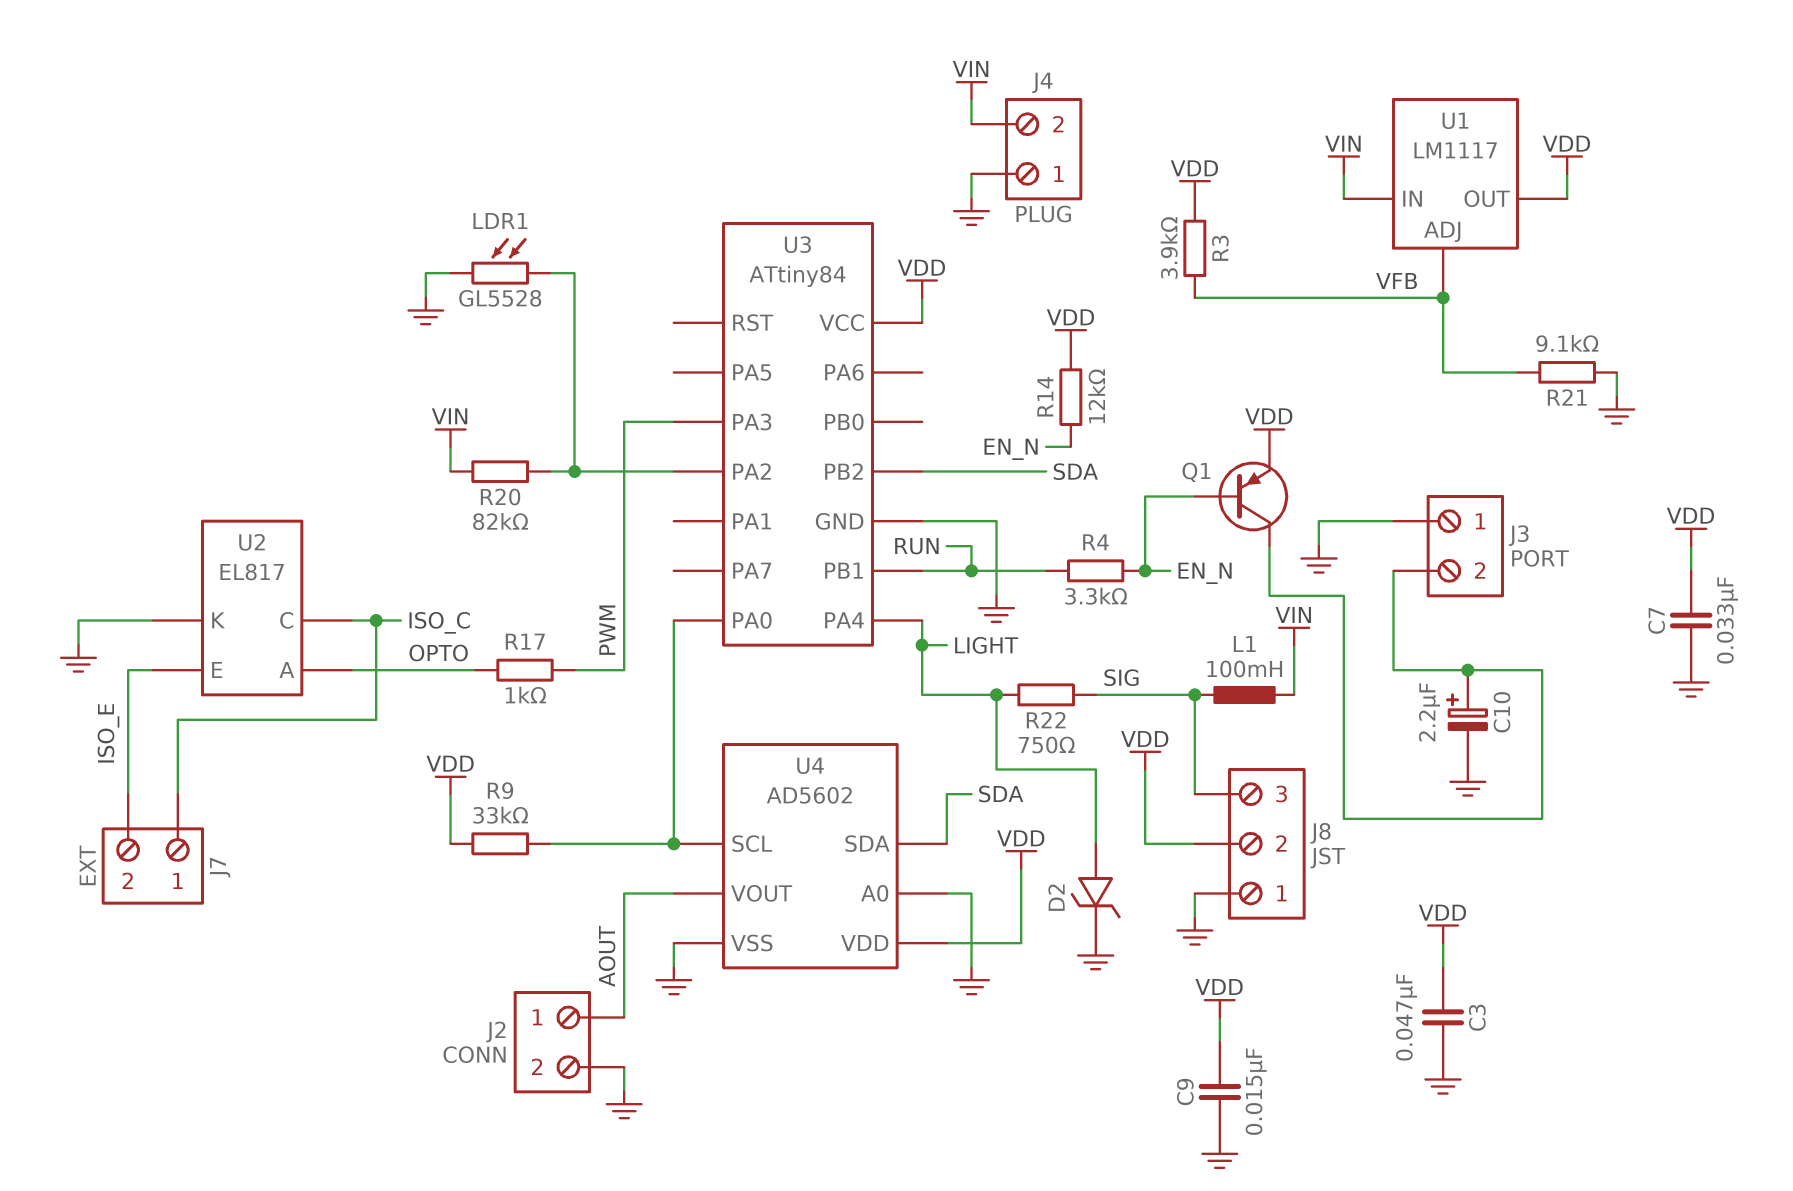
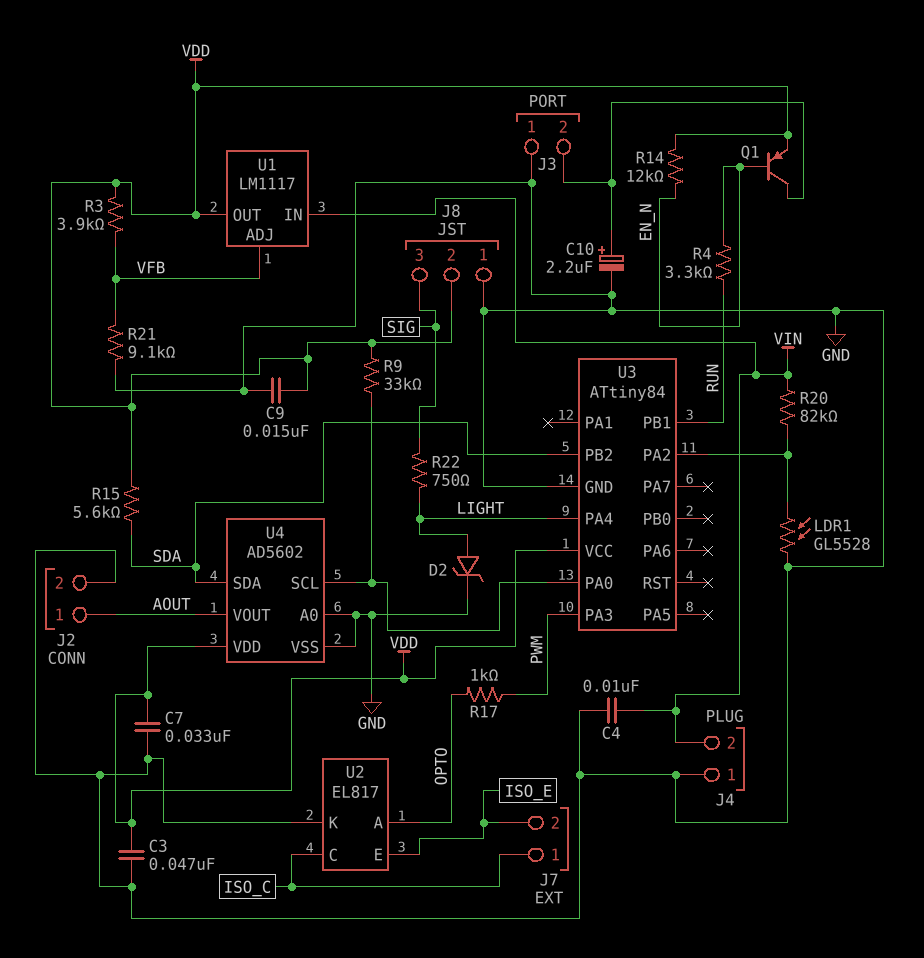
C4: none -> 10nF (GND, VIN)
L1: 100mH (SIG, VIN) -> none
R15: none -> 5.6k (SDA, VDD)

